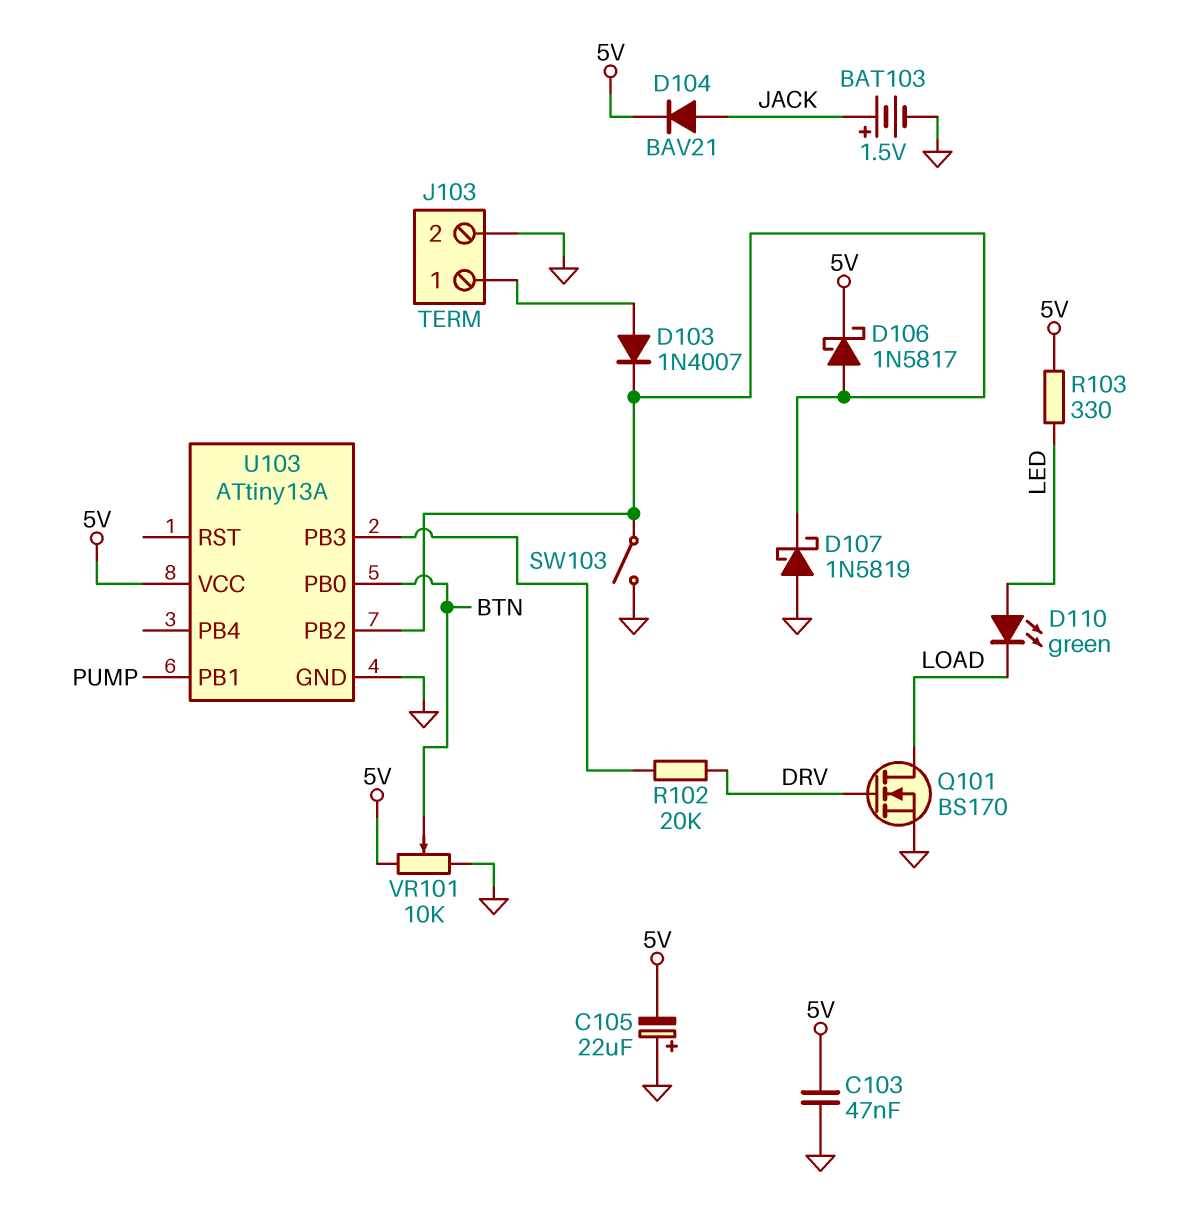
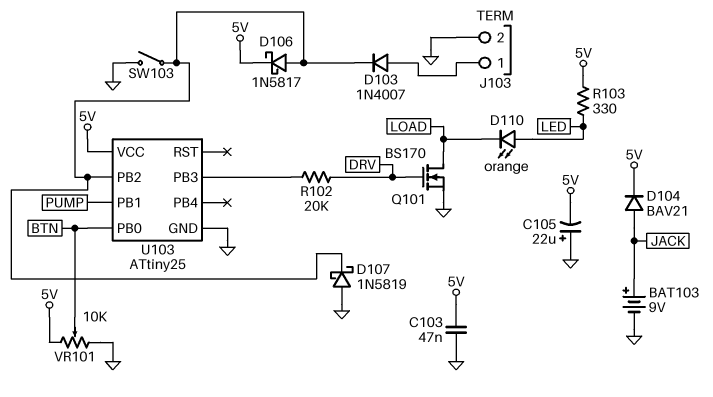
BAT103: 1.5V (plus JACK, minus GND) -> 9V (plus JACK, minus GND)
D110: LED green (A LED, K LOAD) -> LED orange (A LED, K LOAD)
U103: ATtiny13A -> ATtiny25

